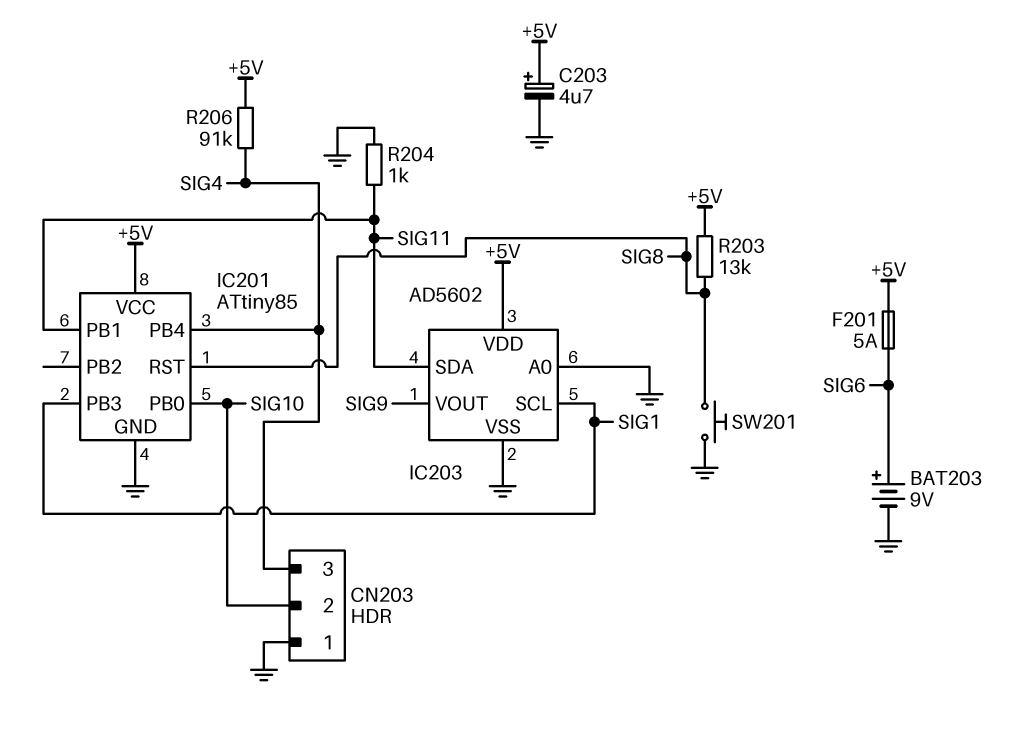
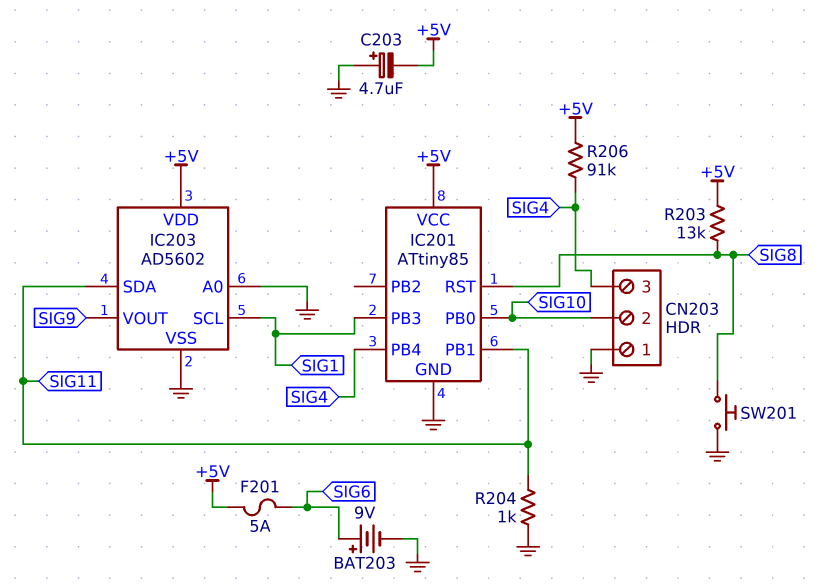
C203: 4.7uF (plus +5V, minus GND) -> 4.7uF (plus GND, minus +5V)

